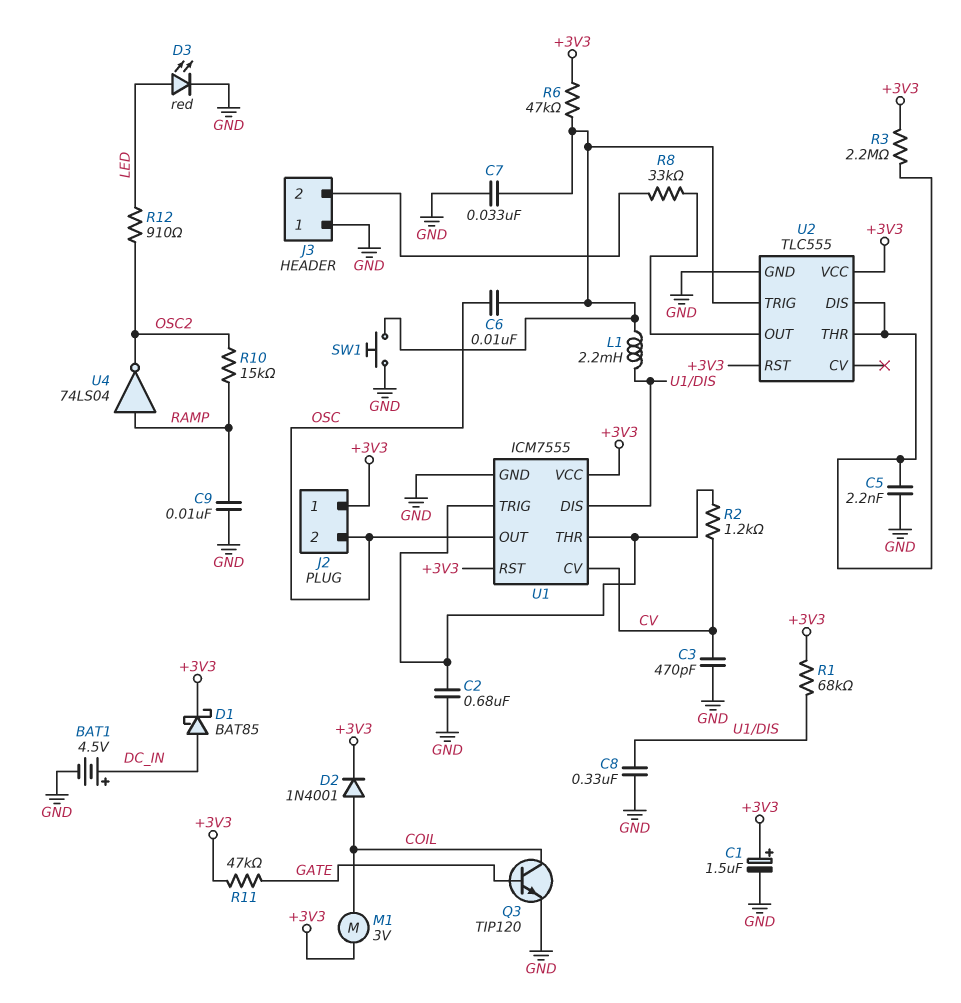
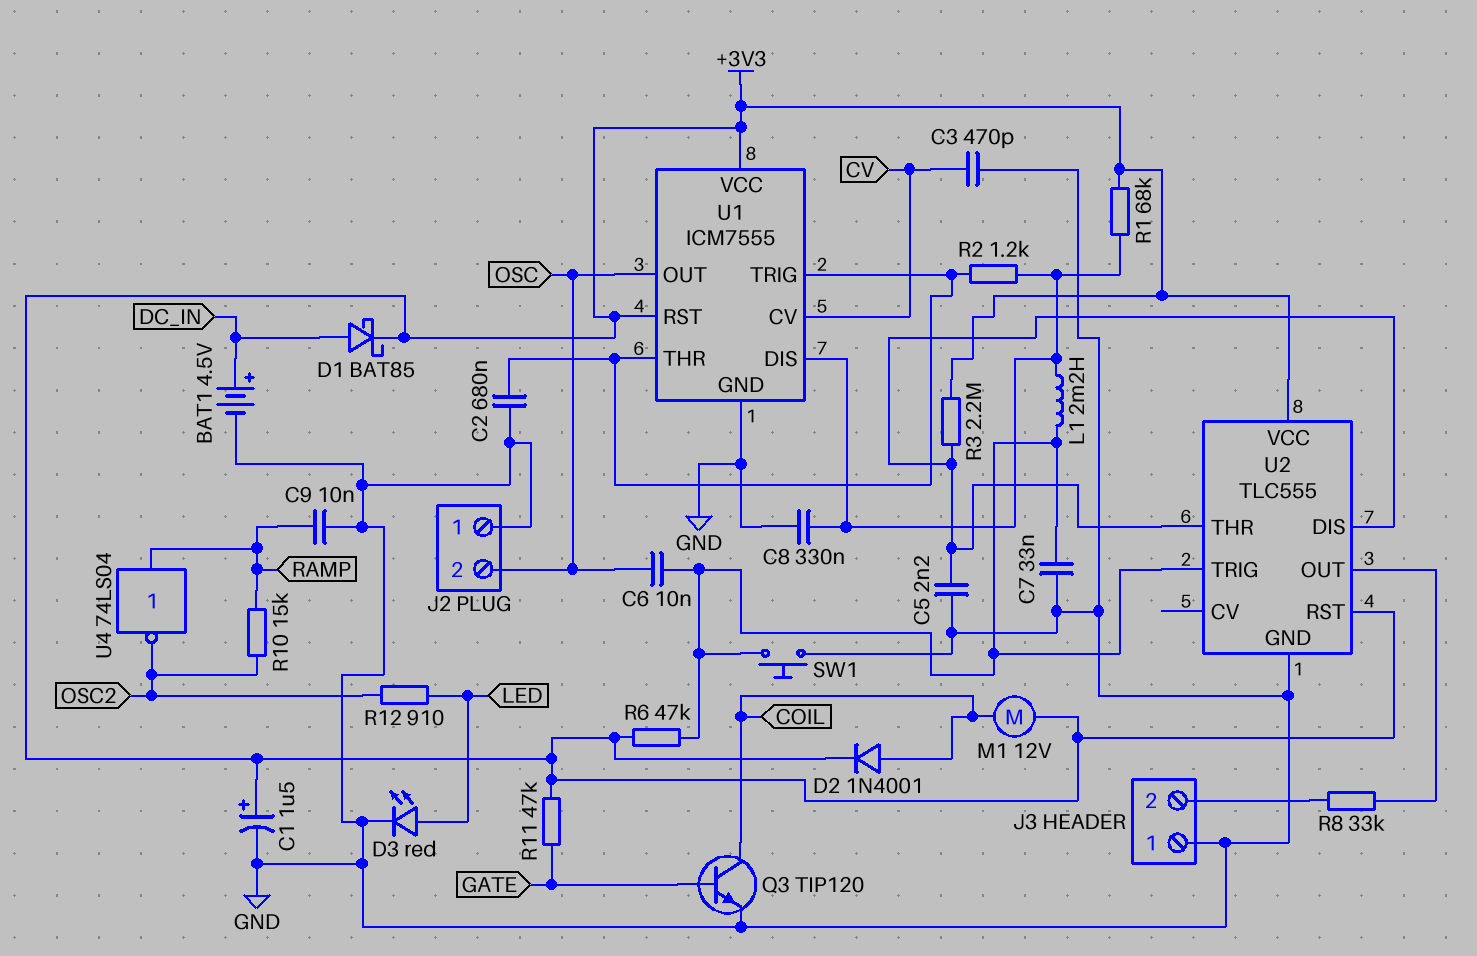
J2 pin 1: +3V3 -> GND
M1: motor 3V (+3V3, COIL) -> motor 12V (+3V3, COIL)
R2: 1.2k (CV, U1/THR) -> 1.2k (U1/DIS, U1/THR)

